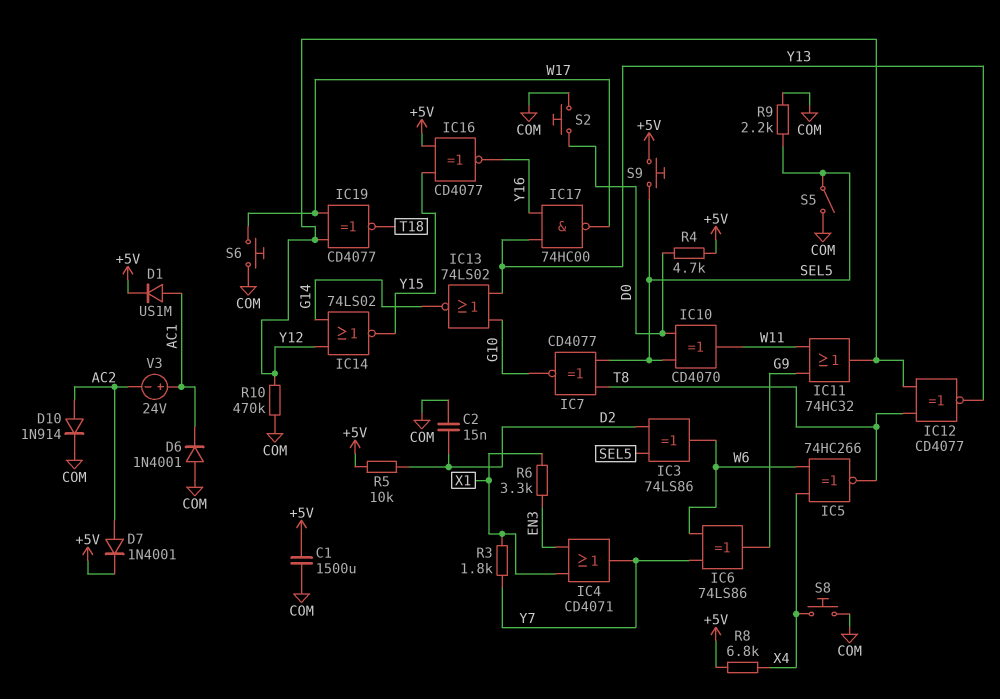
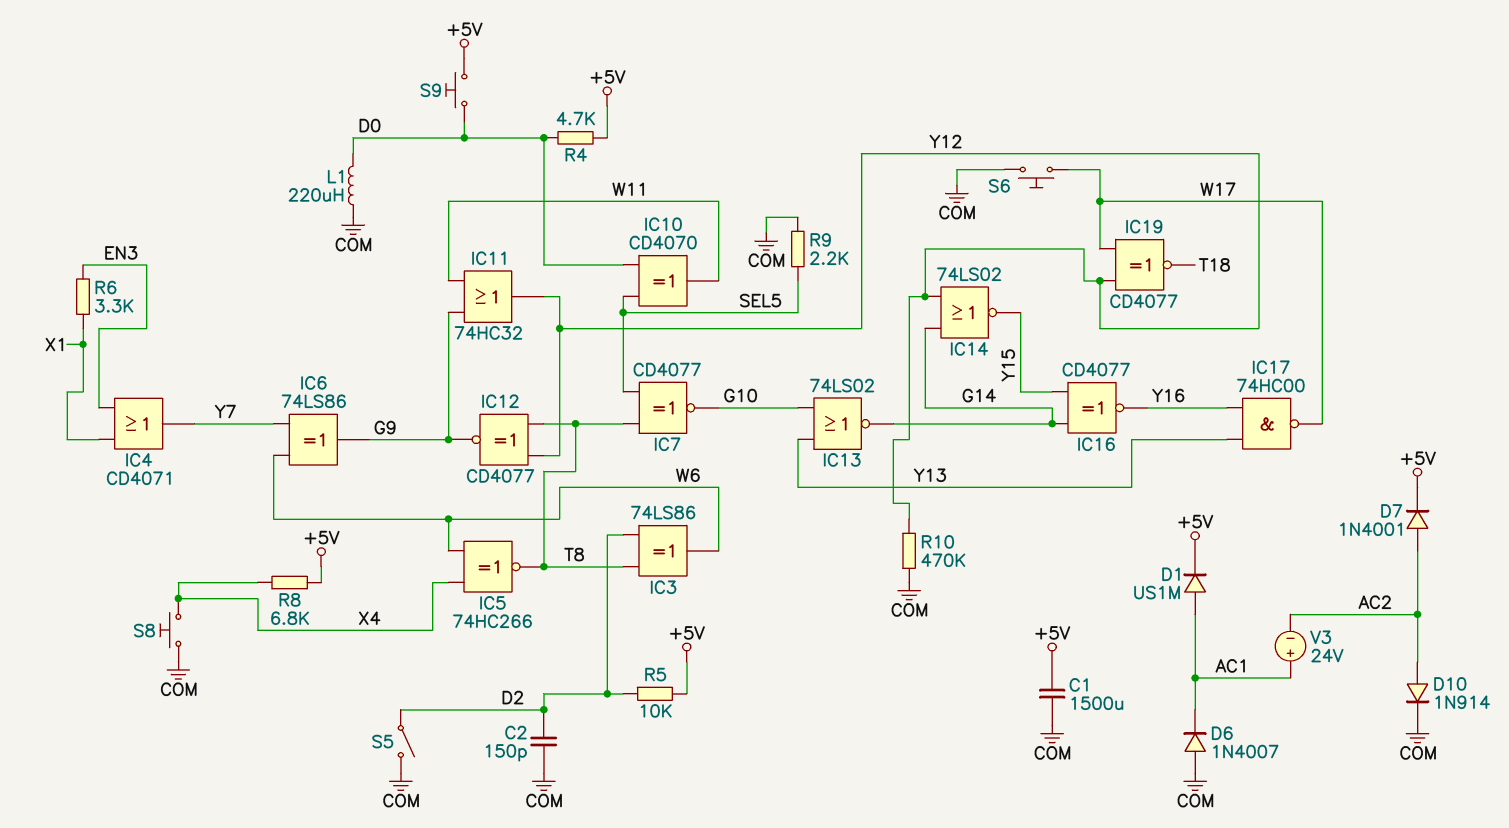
C2: 15nF (COM, D2) -> 150pF (COM, D2)
D6: diode 1N4001 (A COM, K AC1) -> diode 1N4007 (A COM, K AC1)
IC3: XOR 74LS86 (in D2, in SEL5, out W6) -> XOR 74LS86 (in D2, in T8, out W6)
IC12: XNOR CD4077 (in T8, in Y12, out Y13) -> XNOR CD4077 (in T8, in Y12, out G9)
IC16: XNOR CD4077 (in +5V, in Y15, out Y16) -> XNOR CD4077 (in G14, in Y15, out Y16)
L1: none -> 220uH (COM, D0)
R3: 1.8k (X1, Y7) -> none
S2: button (COM, D0) -> none
S5: switch (COM, SEL5) -> switch (COM, D2)
S9: button (+5V, SEL5) -> button (+5V, D0)

